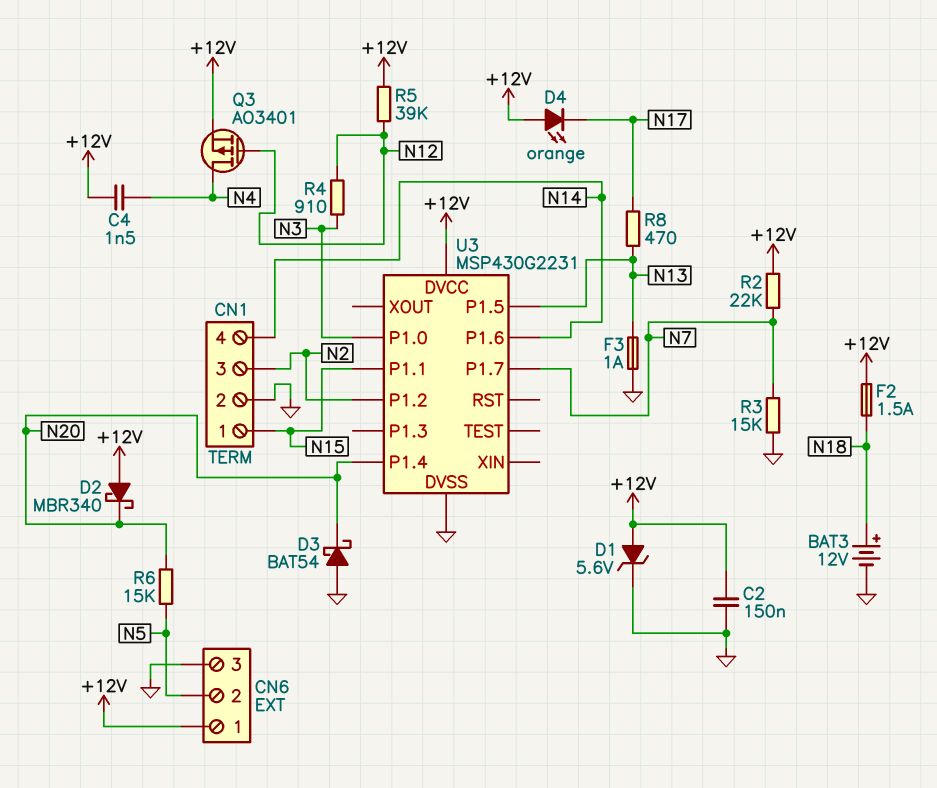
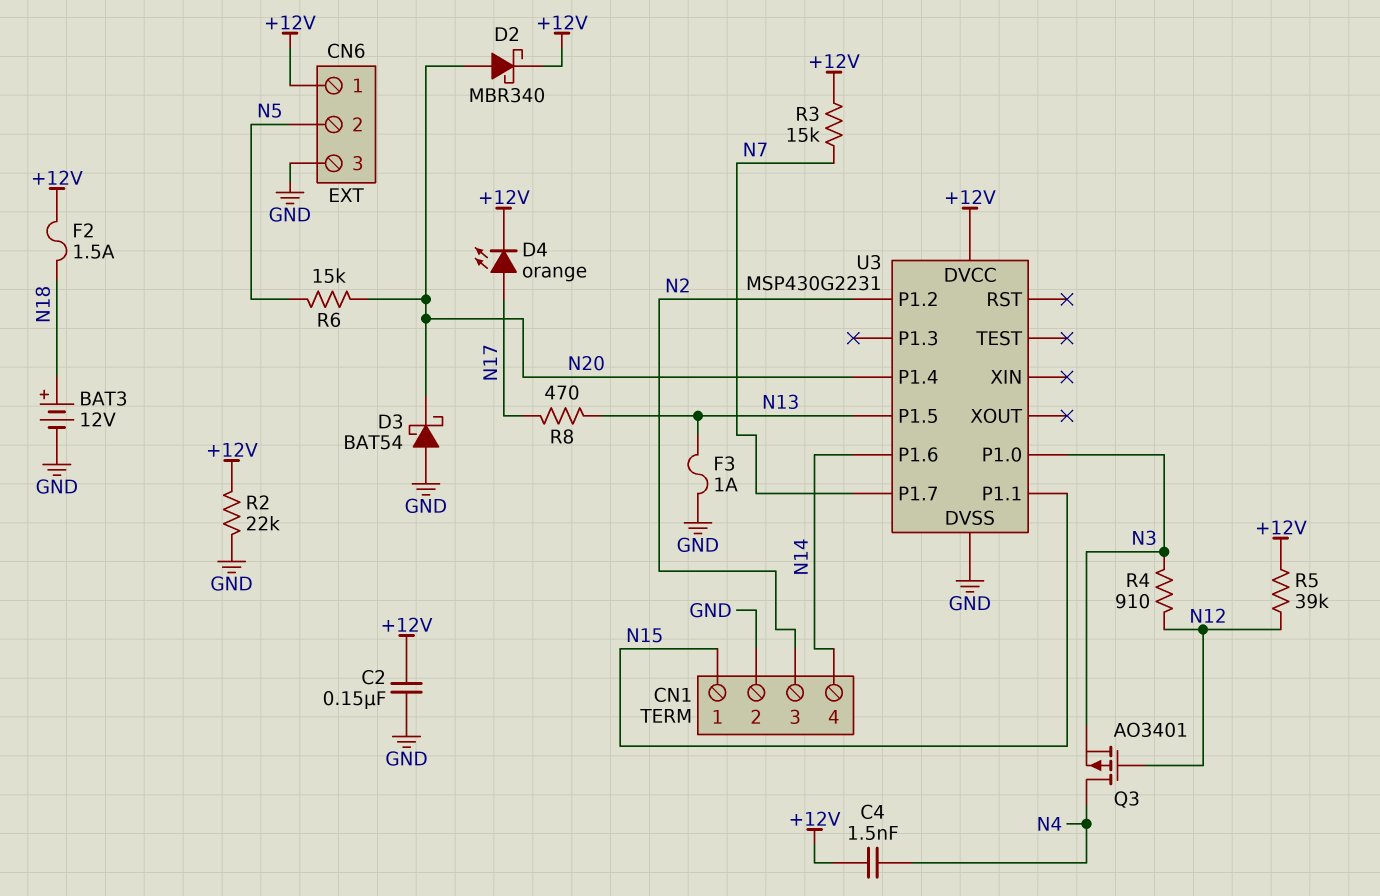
D1: zener 5.6V (A +12V, K GND) -> none
D2: schottky MBR340 (A +12V, K N20) -> schottky MBR340 (A N20, K +12V)
D4: LED orange (A +12V, K N17) -> LED orange (A N17, K +12V)
Q3: PMOS AO3401 (G N12, D N4, S +12V) -> PMOS AO3401 (G N12, D N4, S N3)
R2: 22k (+12V, N7) -> 22k (+12V, GND)
R3: 15k (GND, N7) -> 15k (+12V, N7)

